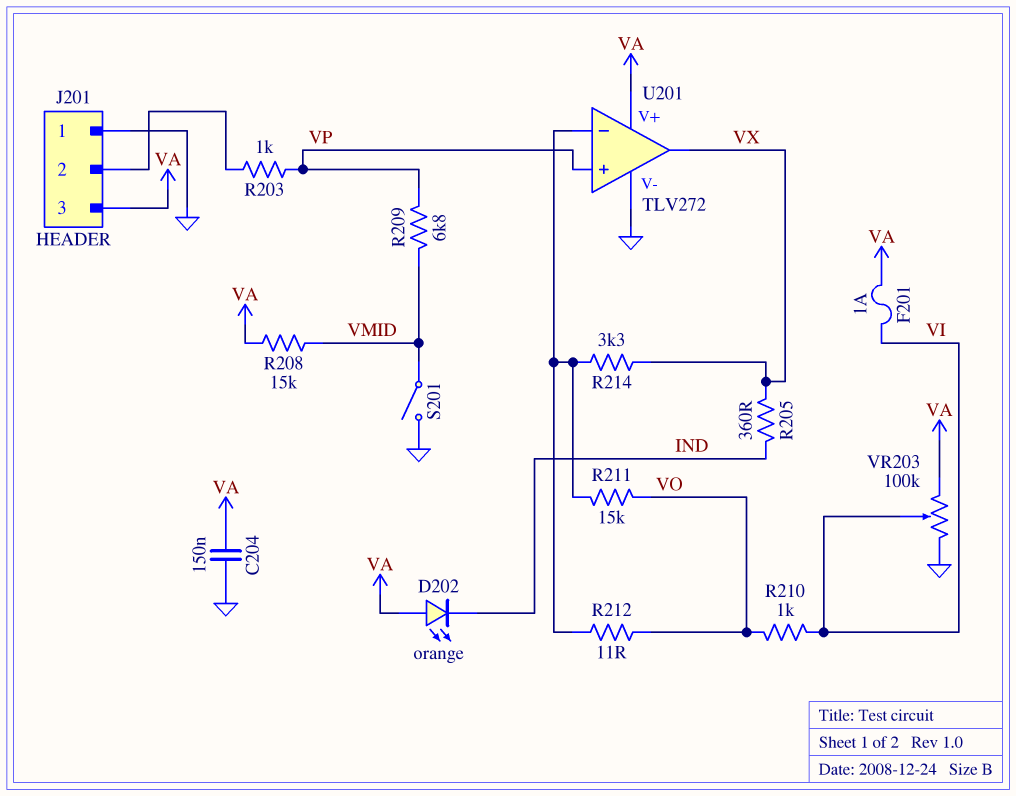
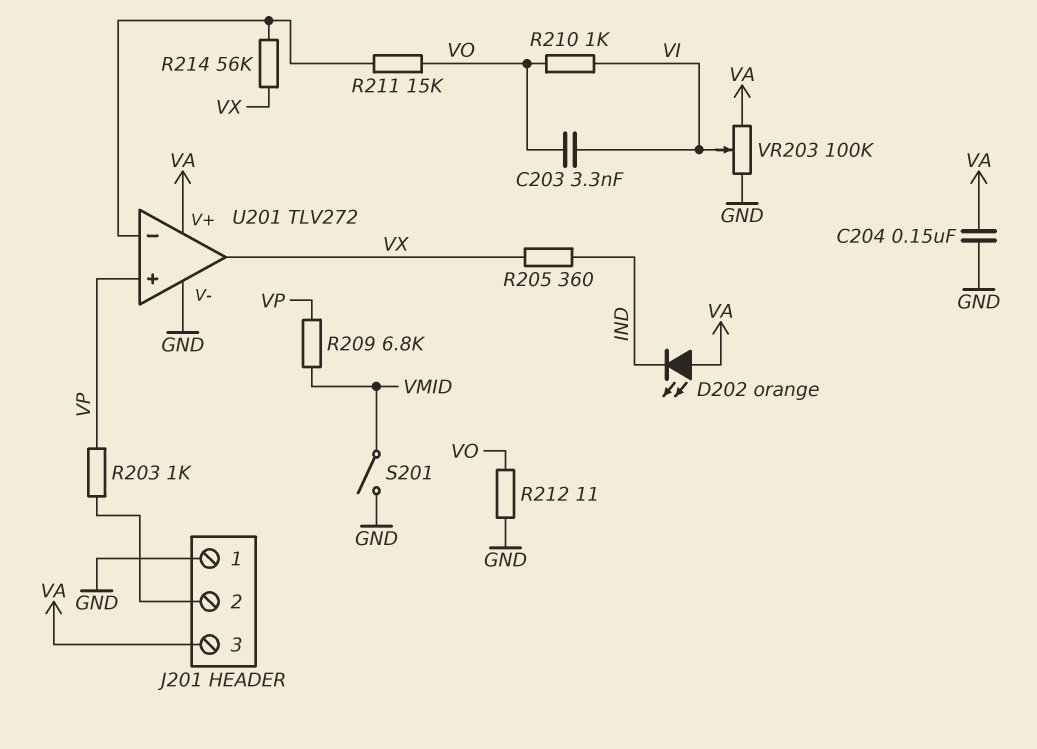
C203: none -> 3.3nF (VI, VO)
F201: 1A (VA, VI) -> none
R208: 15k (VA, VMID) -> none
R212: 11 (U201/in-, VO) -> 11 (GND, VO)
R214: 3.3k (U201/in-, VX) -> 56k (U201/in-, VX)

